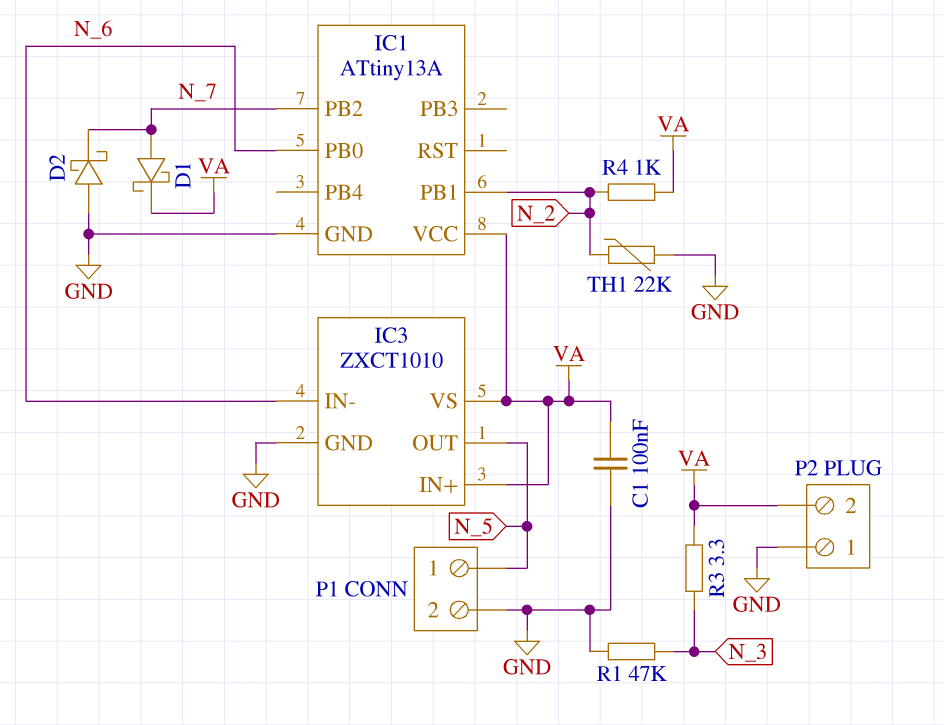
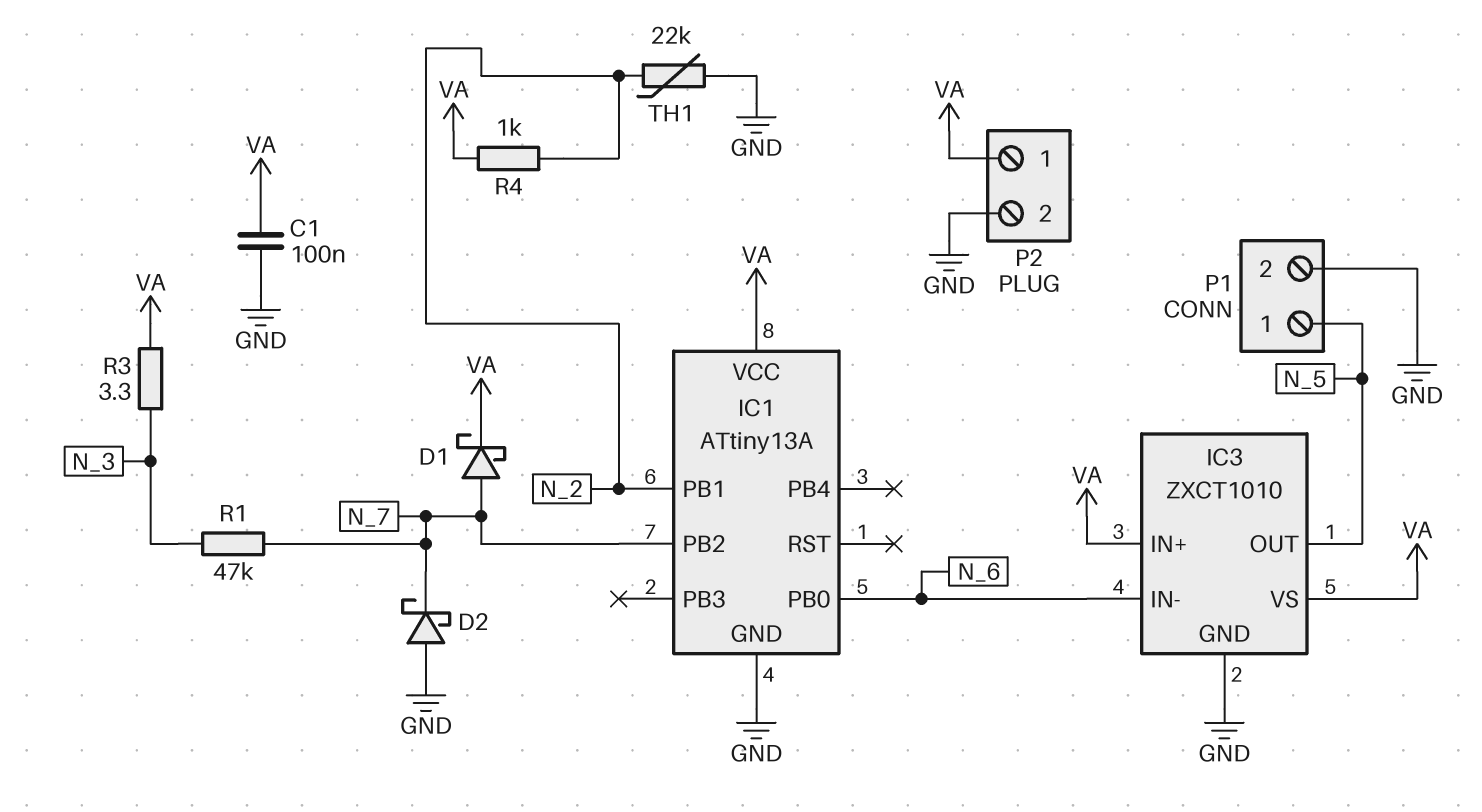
P2 pin 1: GND -> VA
P2 pin 2: VA -> GND
R1: 47k (GND, N_3) -> 47k (N_3, N_7)

